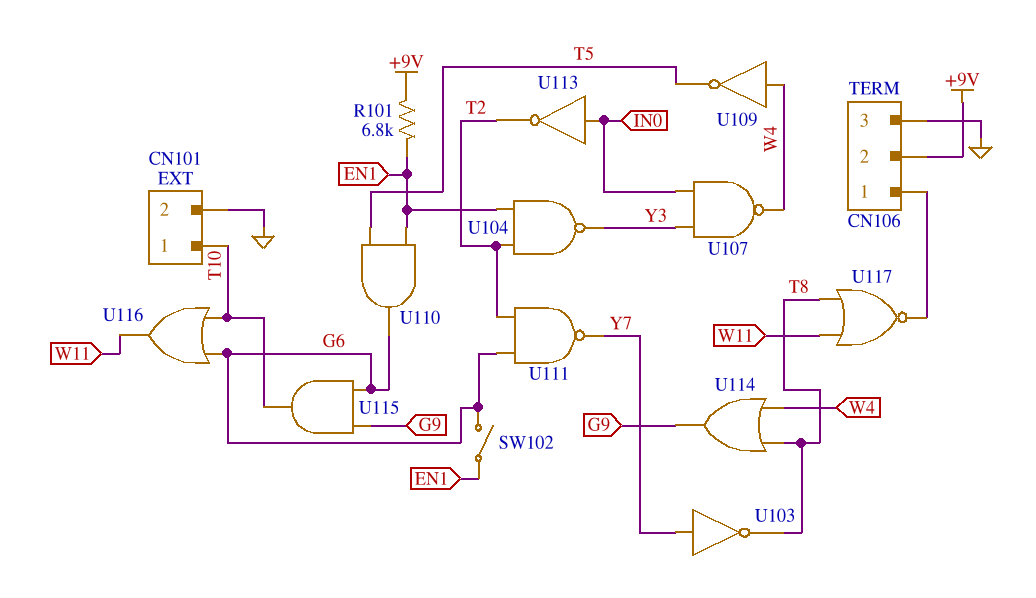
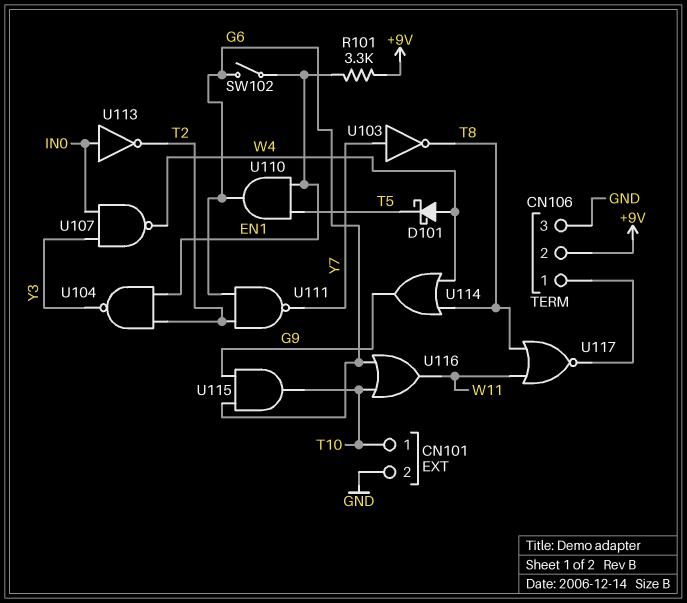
D101: none -> schottky (A W4, K T5)
R101: 6.8k (+9V, EN1) -> 3.3k (+9V, EN1)
U109: NOT (in W4, out T5) -> none

